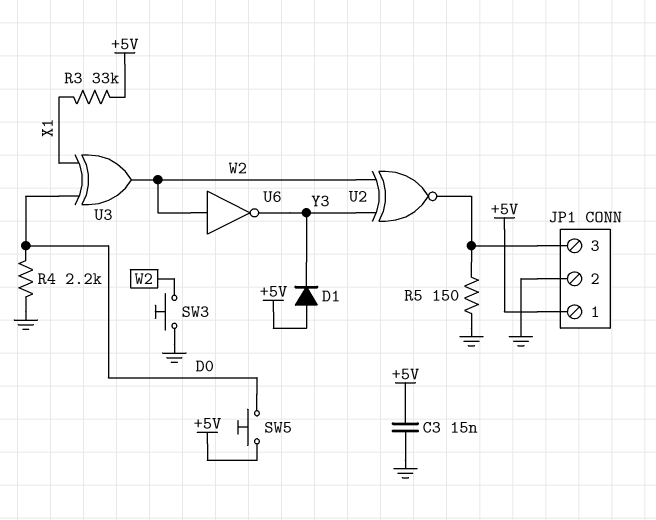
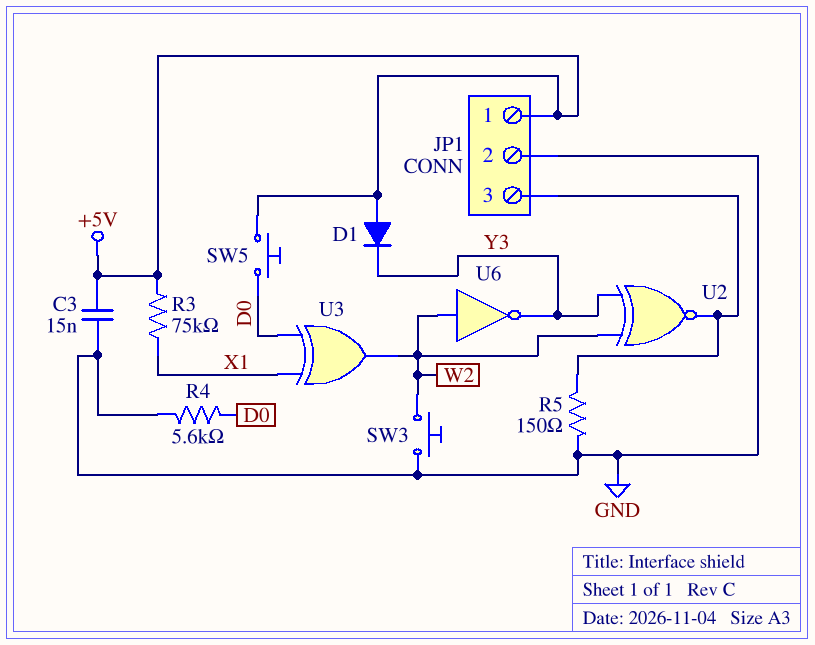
R3: 33k (+5V, X1) -> 75k (+5V, X1)
R4: 2.2k (D0, GND) -> 5.6k (D0, GND)

